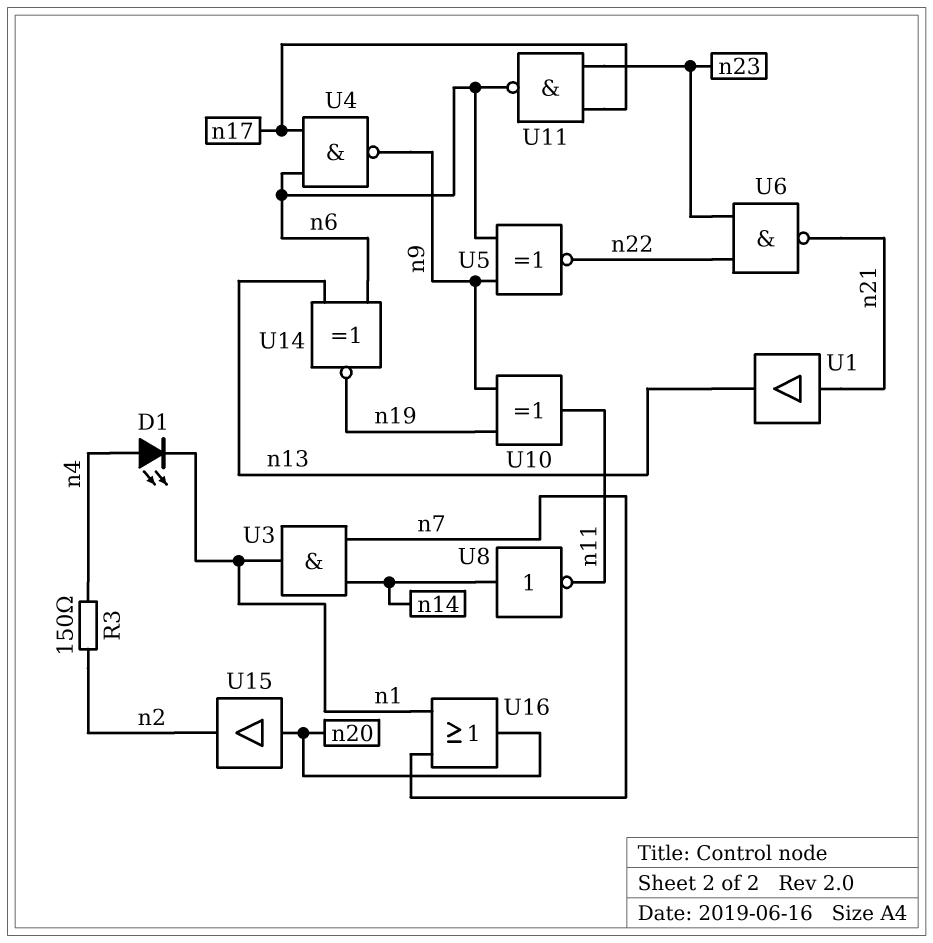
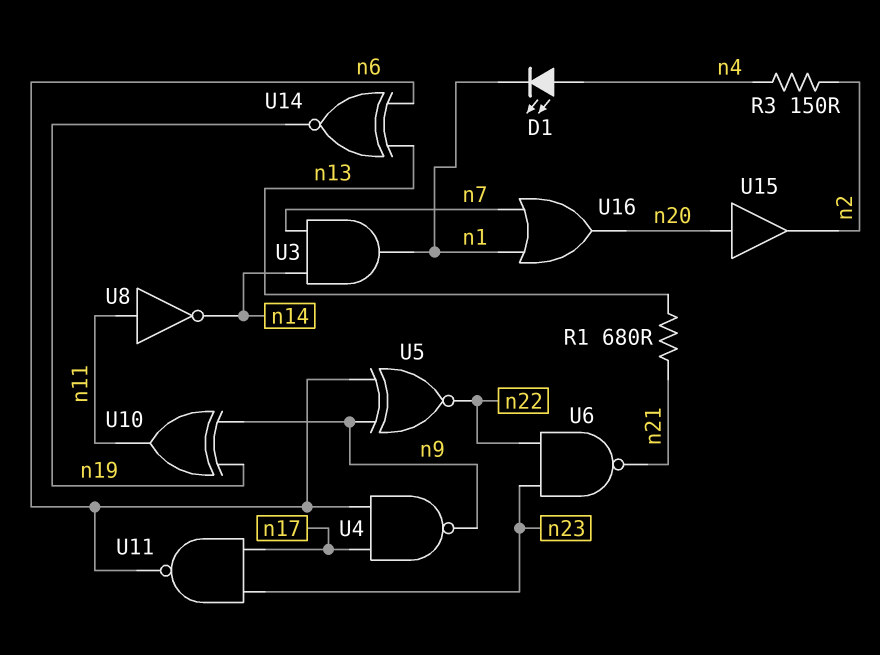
R1: none -> 680 (n13, n21)
U1: buffer (in n21, out n13) -> none
U8: NOT (in n14, out n11) -> NOT (in n11, out n14)

